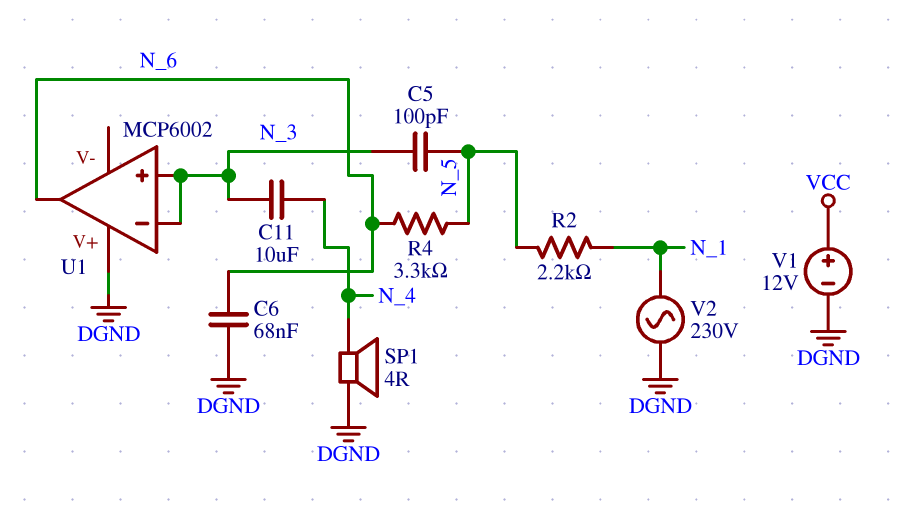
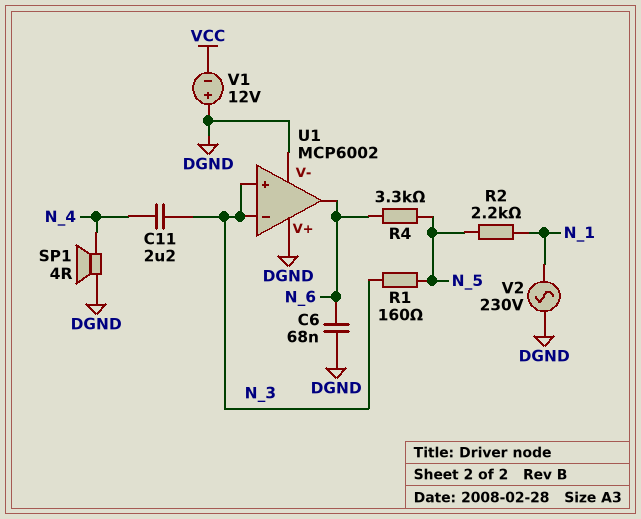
C5: 100pF (N_3, N_5) -> none
C11: 10uF (N_3, N_4) -> 2.2uF (N_3, N_4)
R1: none -> 160 (N_3, N_5)
U1 pin V-: none -> DGND
V1: 12V (plus VCC, minus DGND) -> 12V (plus DGND, minus VCC)

